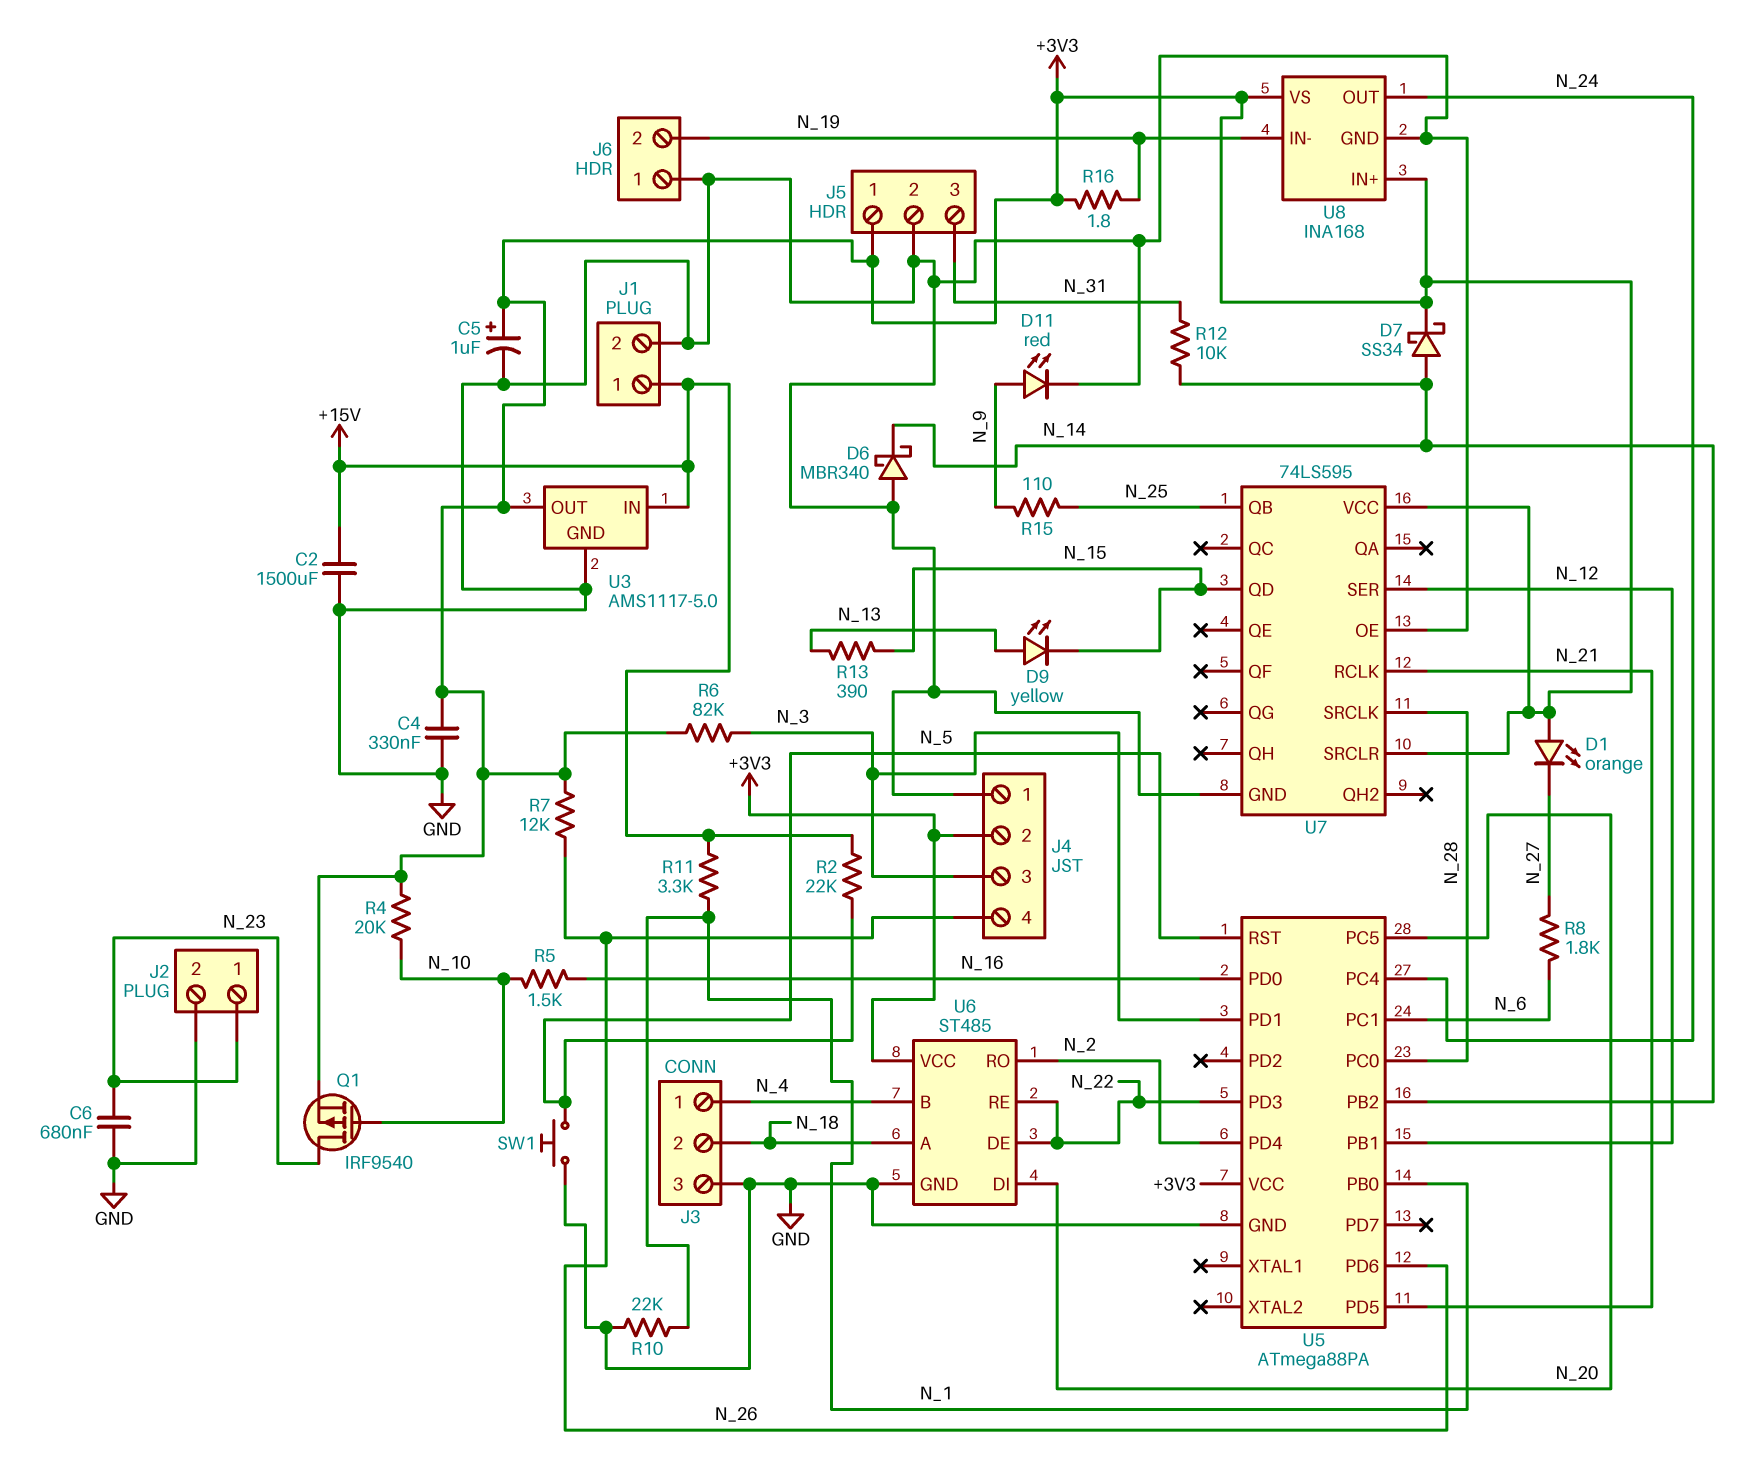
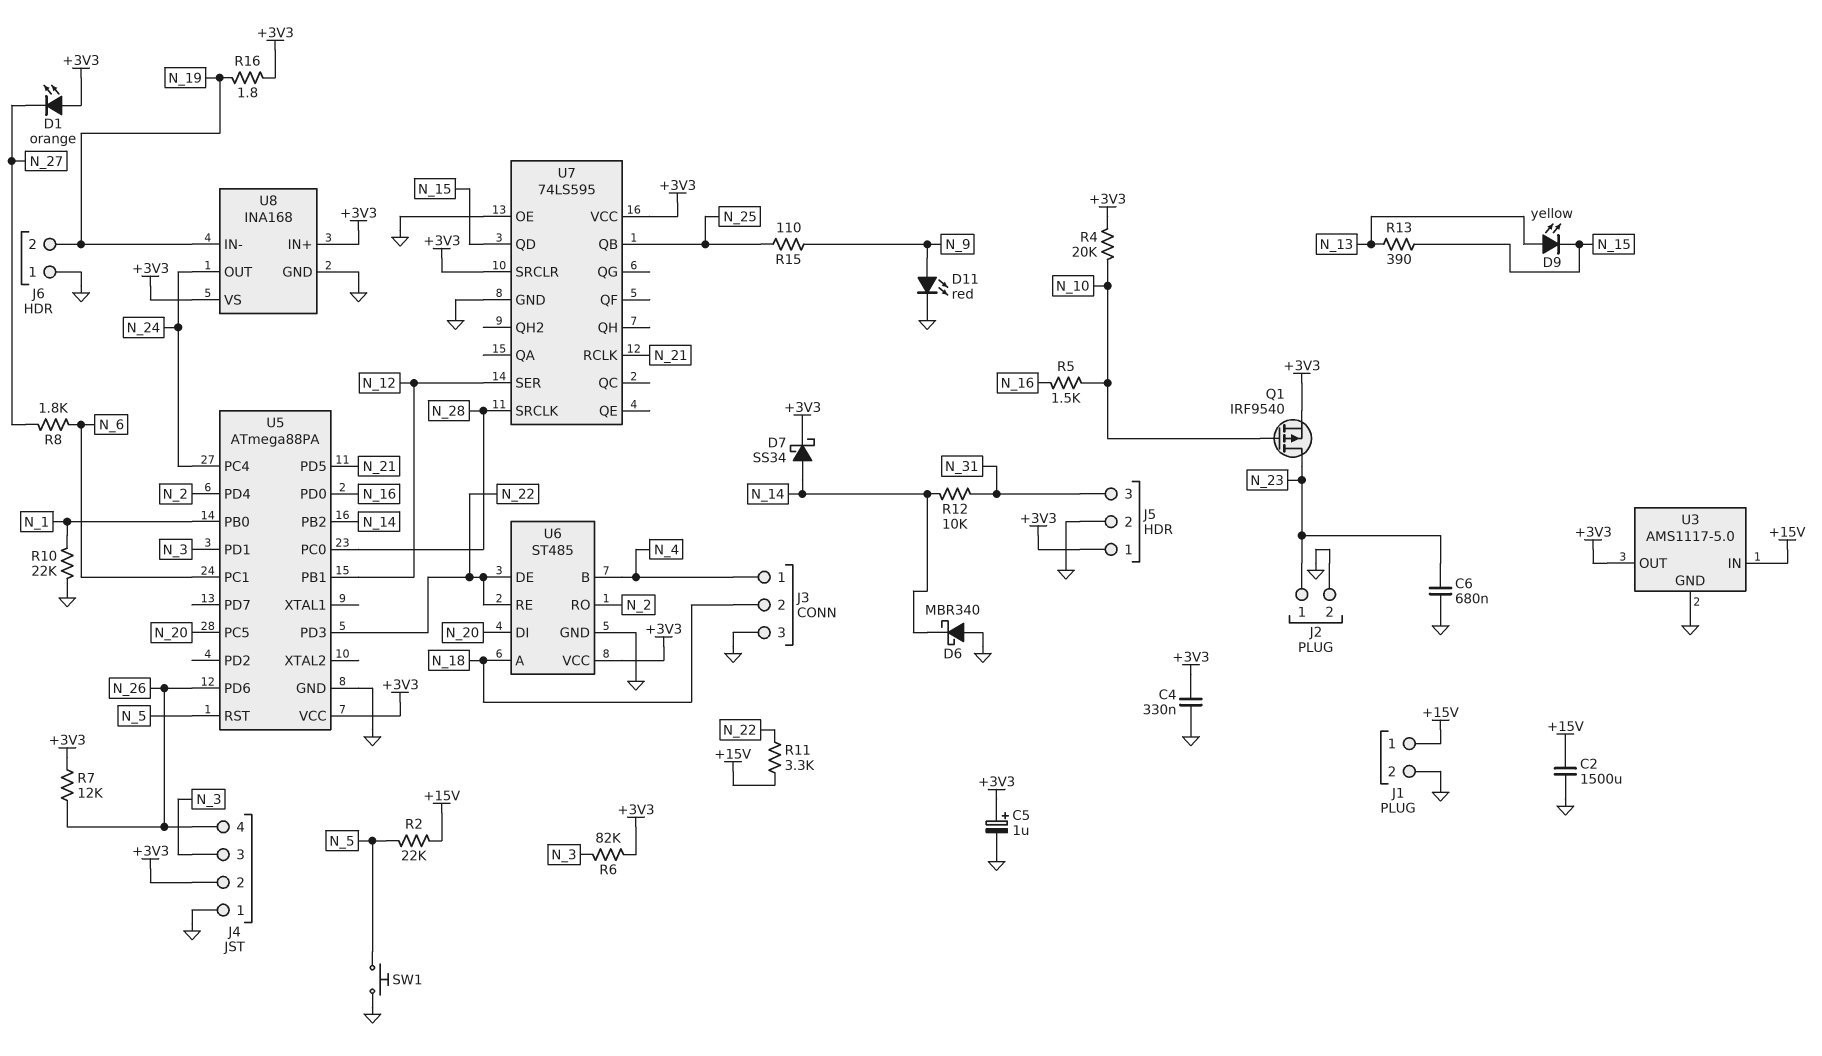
R11: 3.3k (+15V, N_1) -> 3.3k (+15V, N_22)

